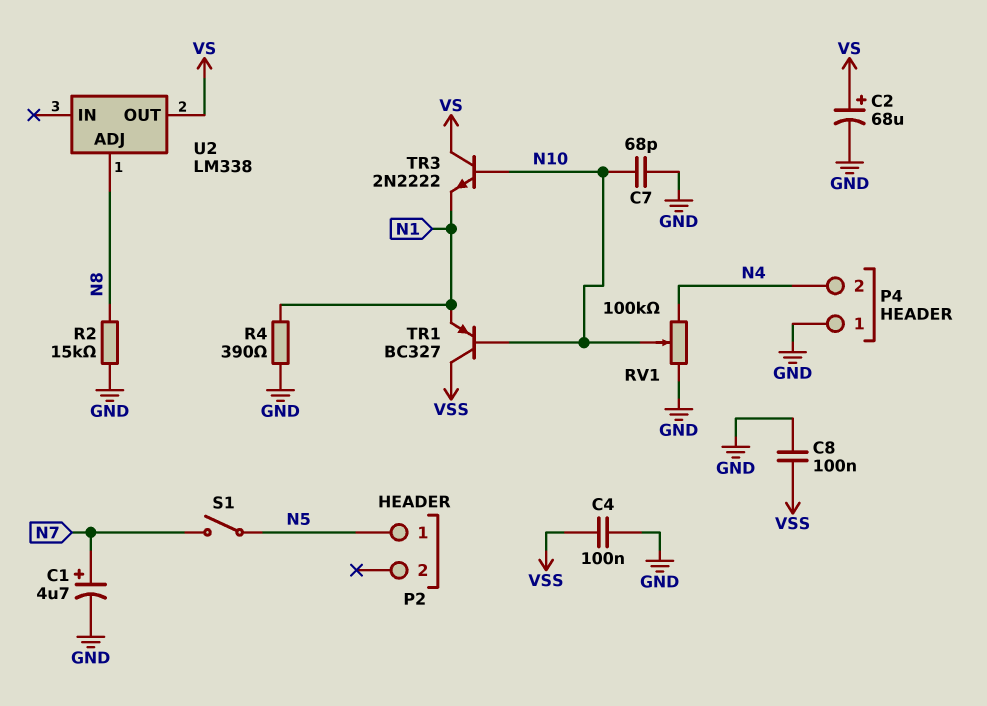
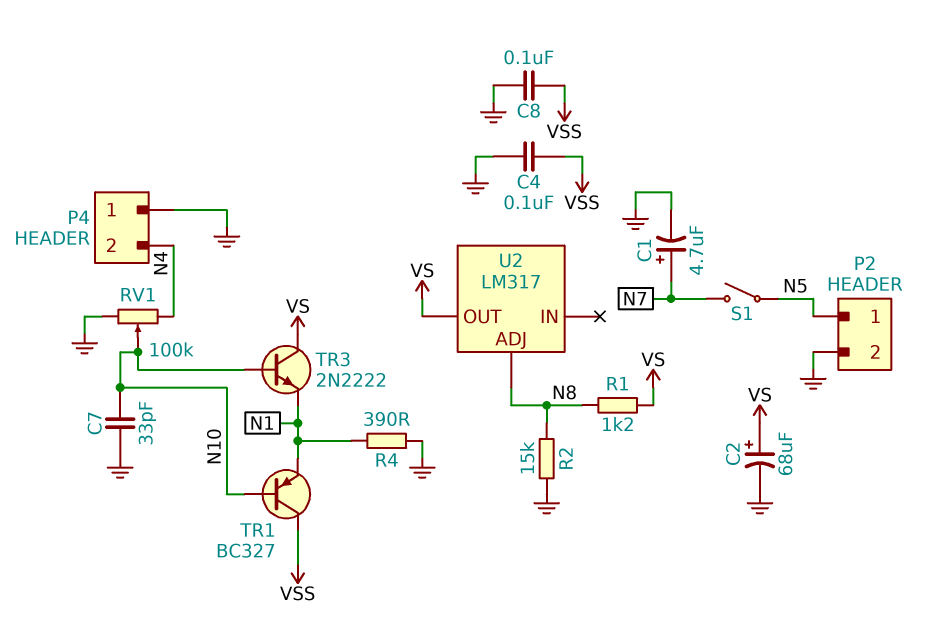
C7: 68pF (GND, N10) -> 33pF (GND, N10)
P2 pin 2: none -> GND
R1: none -> 1.2k (N8, VS)
U2: LM338 -> LM317

